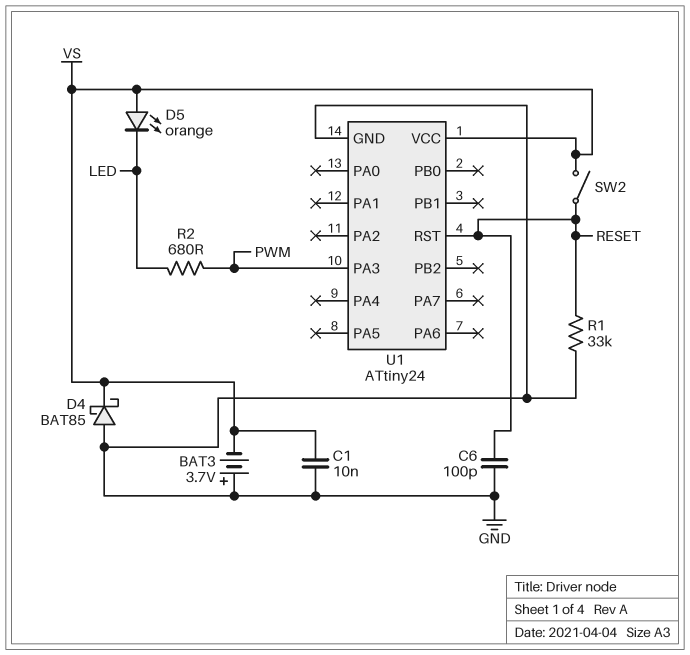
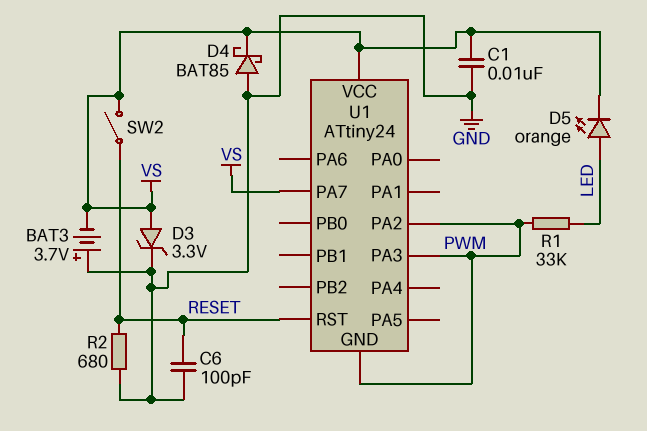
D3: none -> zener 3.3V (A VS, K GND)
D5: LED orange (A VS, K LED) -> LED orange (A LED, K VS)
R1: 33k (GND, RESET) -> 33k (LED, PWM)
R2: 680 (LED, PWM) -> 680 (GND, RESET)
U1 pin GND: GND -> PWM
U1 pin PA2: none -> PWM
U1 pin PA7: none -> VS

